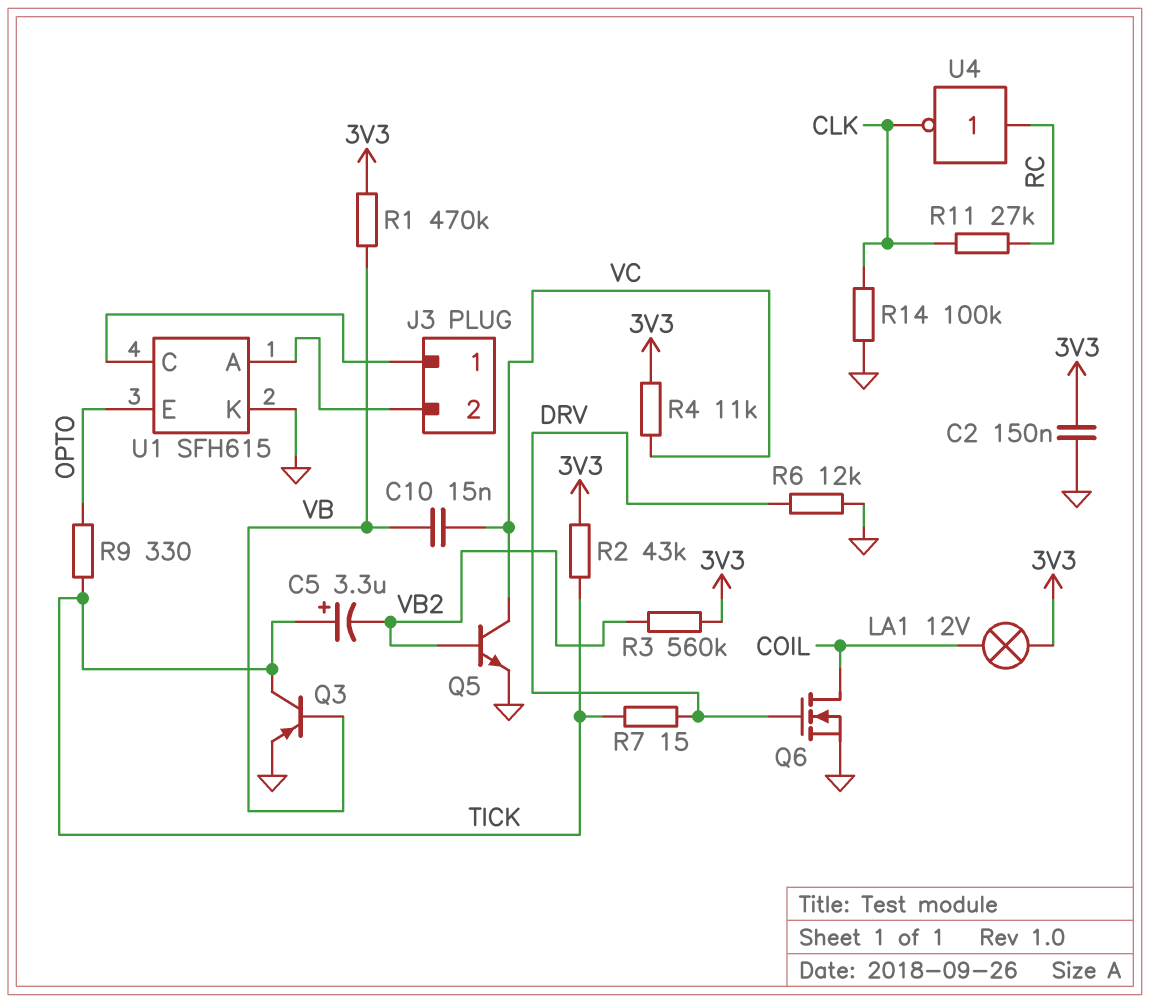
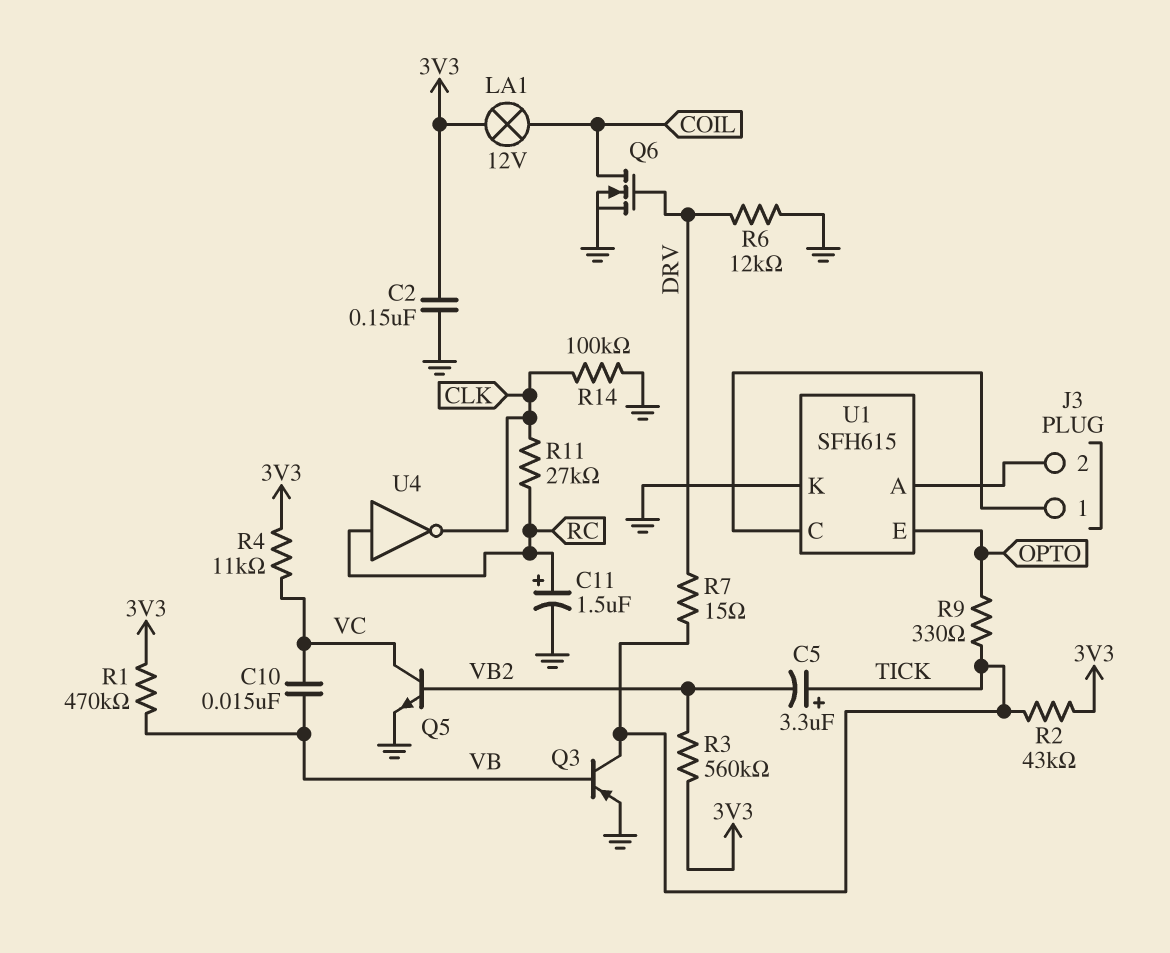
C11: none -> 1.5uF (plus RC, minus GND)

